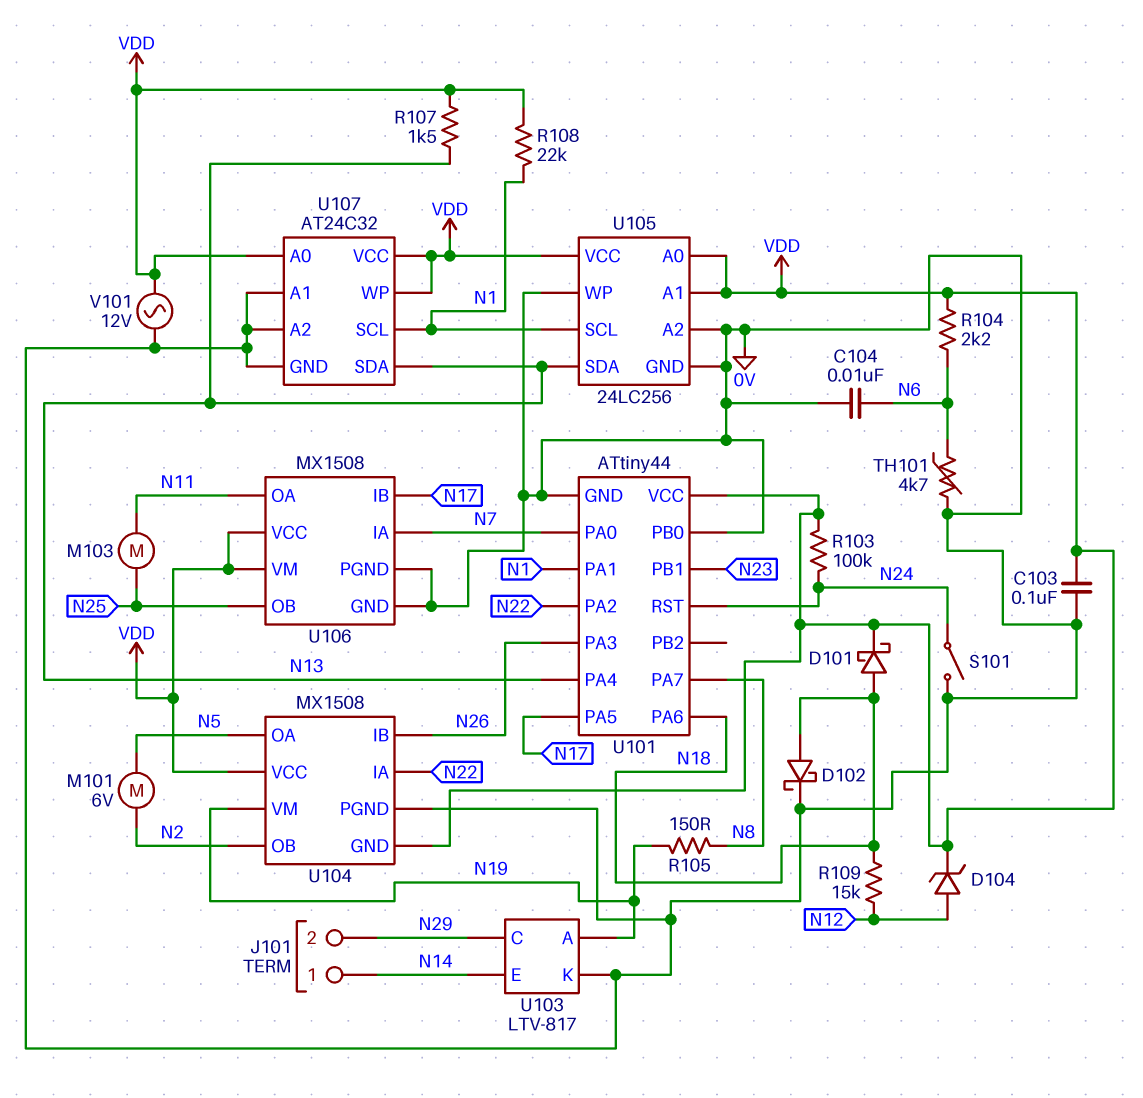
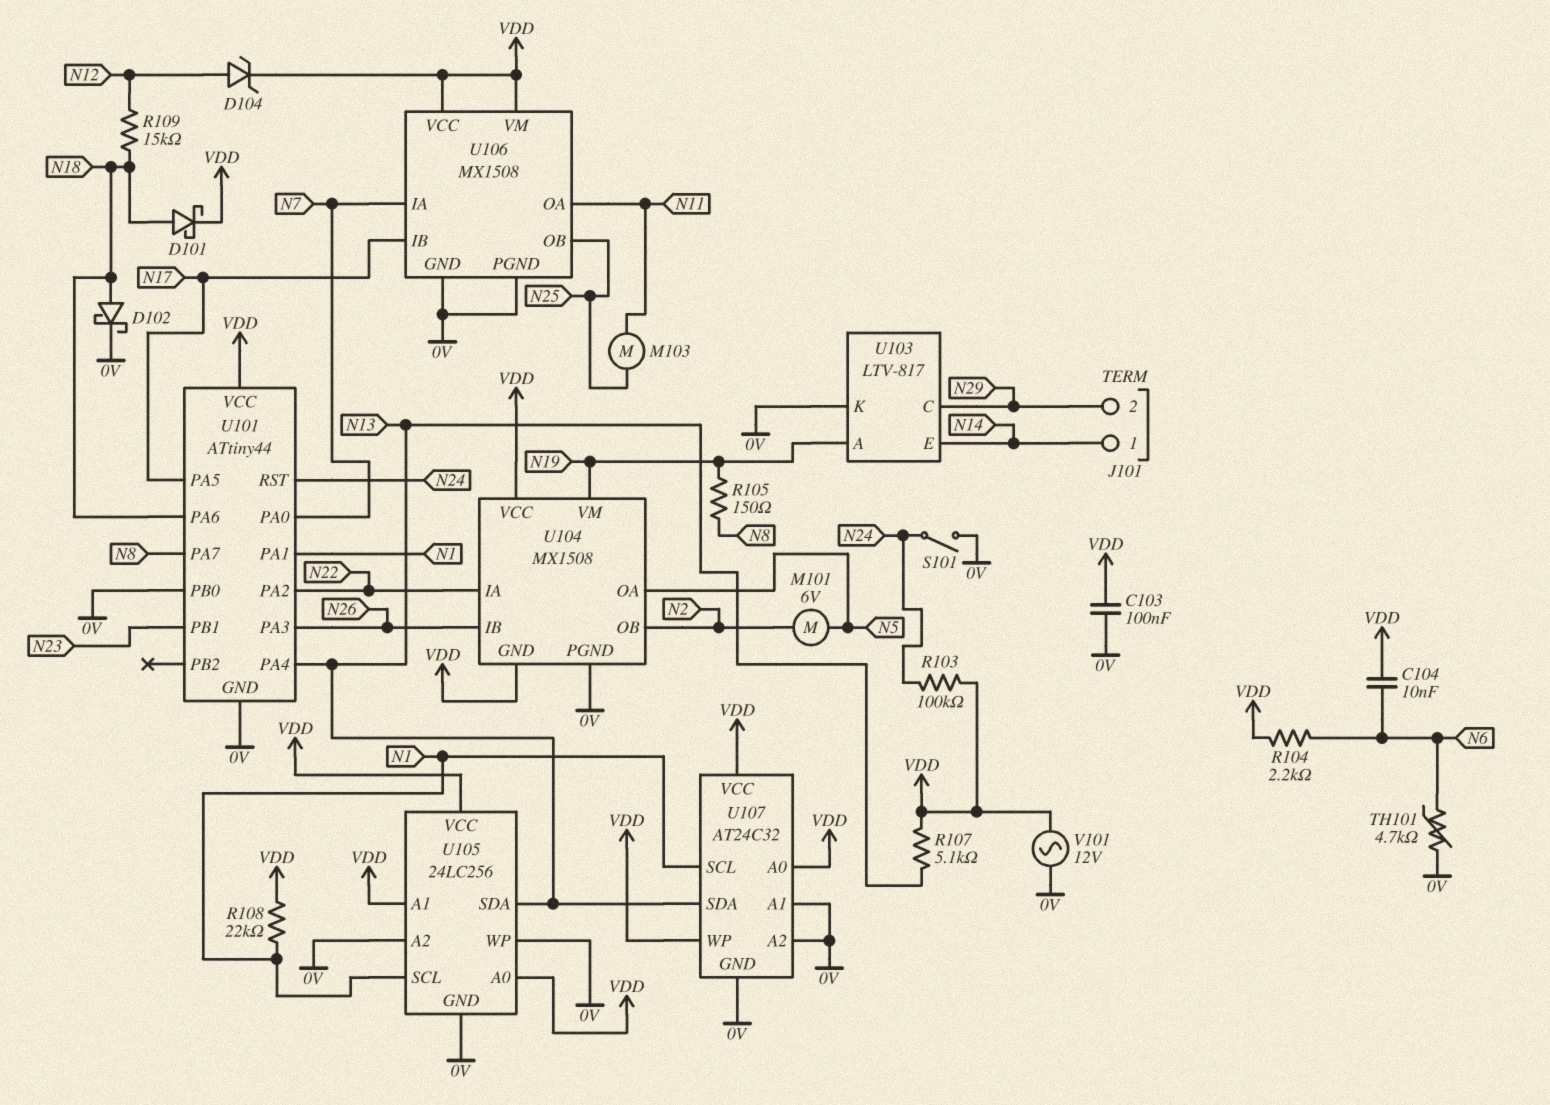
C104: 10nF (0V, N6) -> 10nF (N6, VDD)
R107: 1.5k (N13, VDD) -> 5.1k (N13, VDD)

